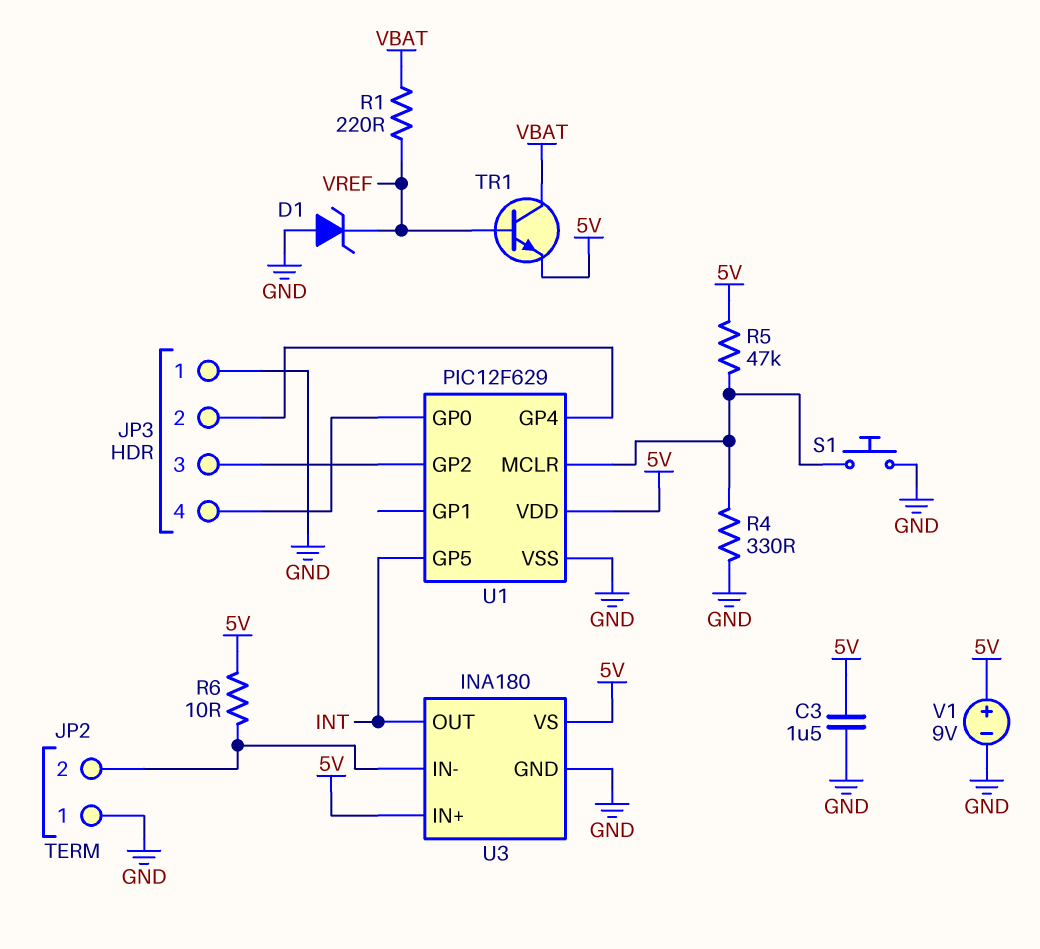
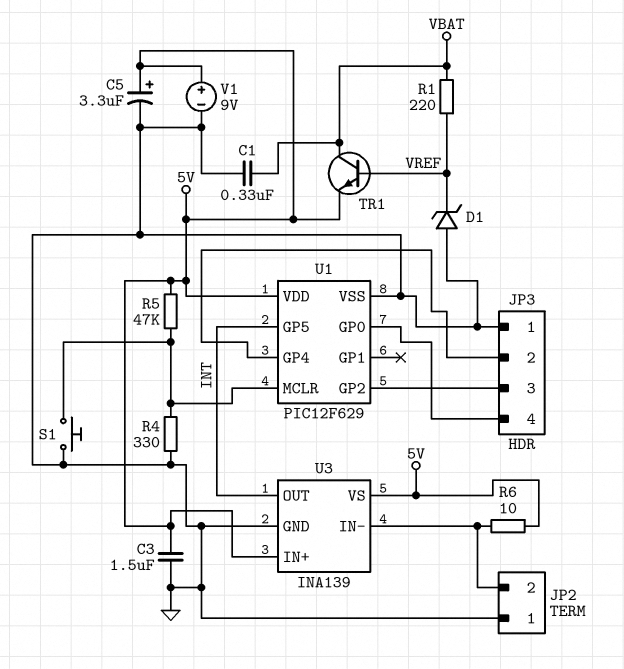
C1: none -> 330nF (GND, VBAT)
C5: none -> 3.3uF (plus 5V, minus GND)
U3: INA180 -> INA139

